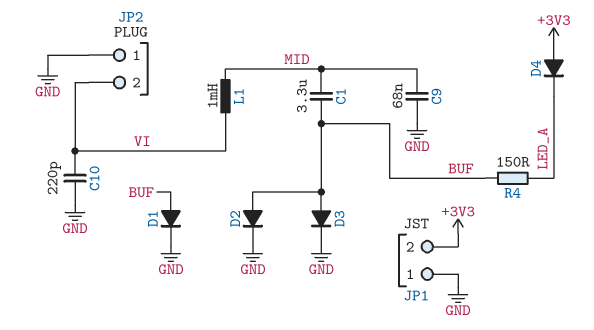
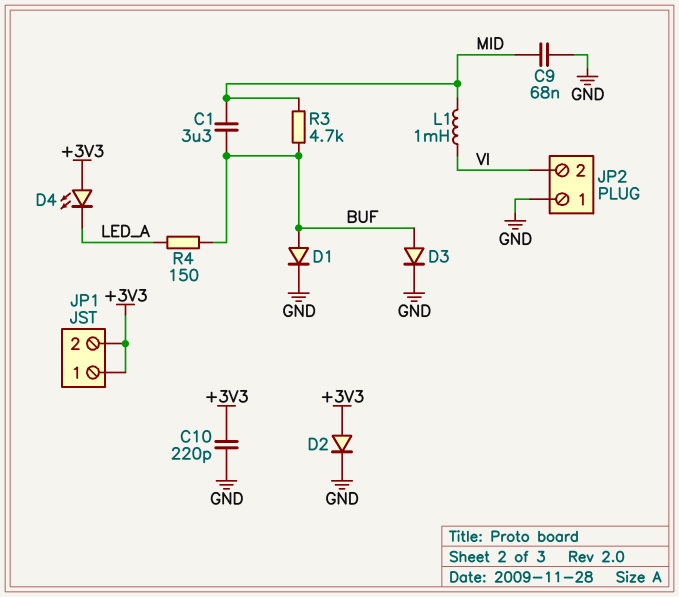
C10: 220pF (GND, VI) -> 220pF (+3V3, GND)
D2: diode (A BUF, K GND) -> diode (A +3V3, K GND)
D4: diode (A +3V3, K LED_A) -> LED (A +3V3, K LED_A)
JP1 pin 1: GND -> +3V3
R3: none -> 4.7k (BUF, MID)

